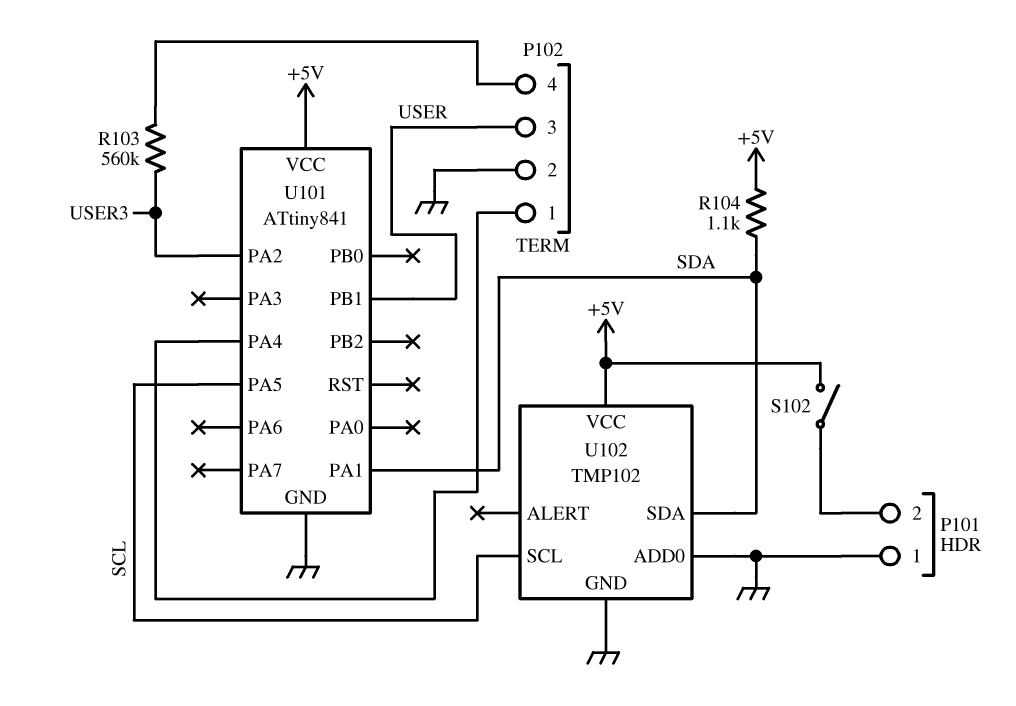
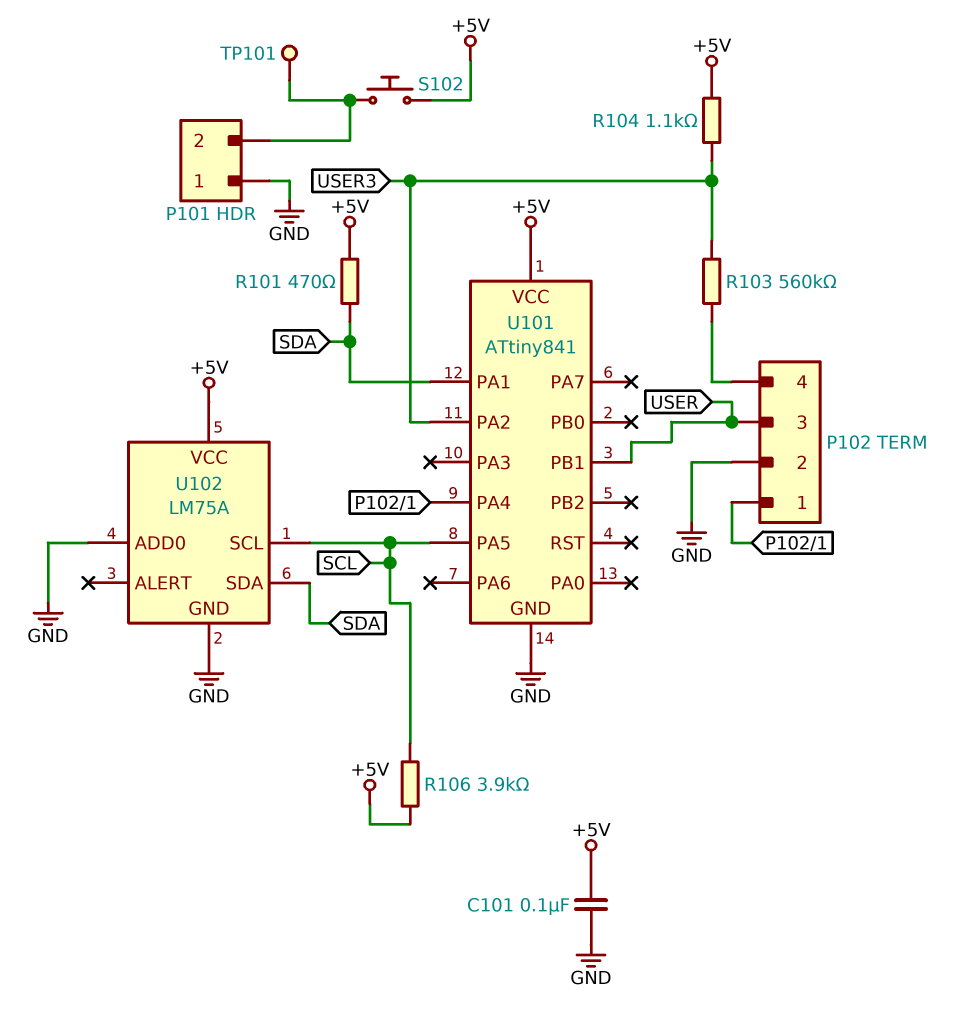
C101: none -> 100nF (+5V, GND)
R101: none -> 470 (+5V, SDA)
R104: 1.1k (+5V, SDA) -> 1.1k (+5V, USER3)
R106: none -> 3.9k (+5V, SCL)
S102: switch (+5V, P101/2) -> button (+5V, P101/2)
TP101: none -> test point (P101/2)
U102: TMP102 -> LM75A

